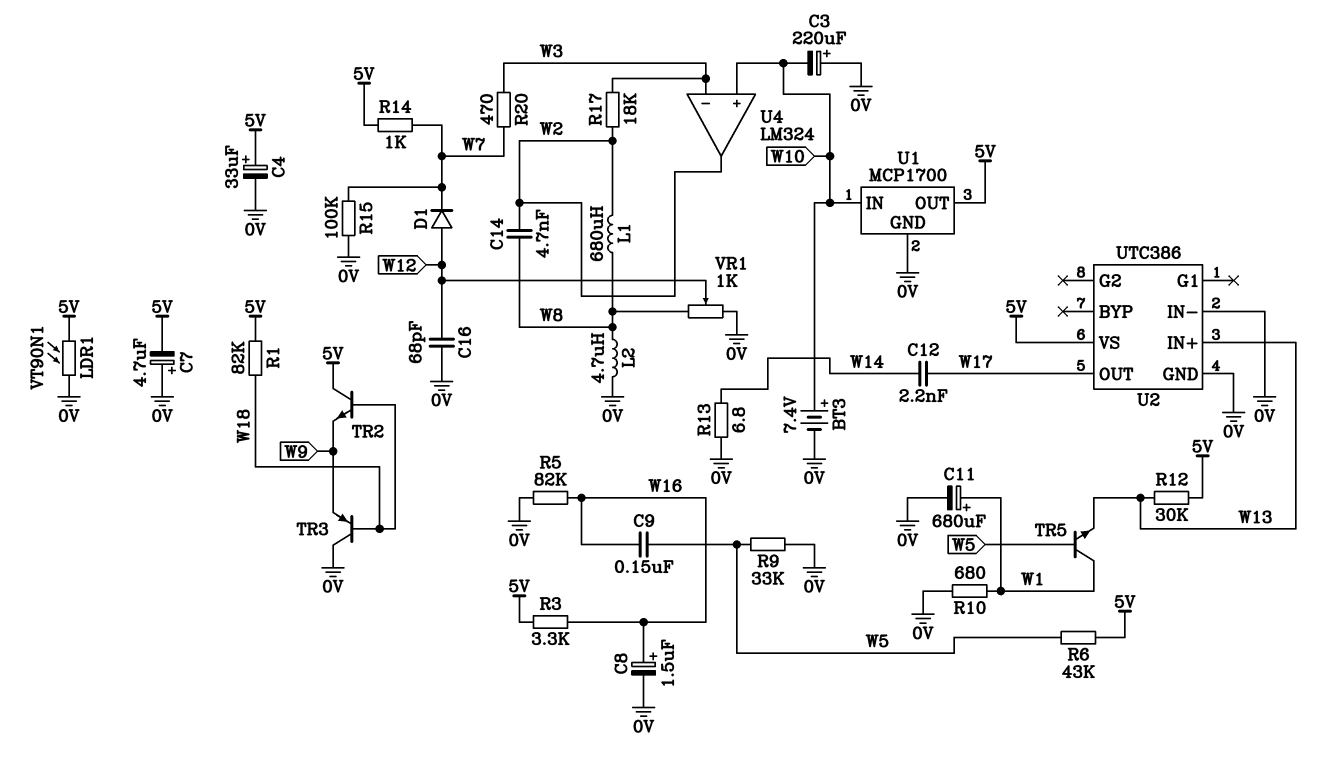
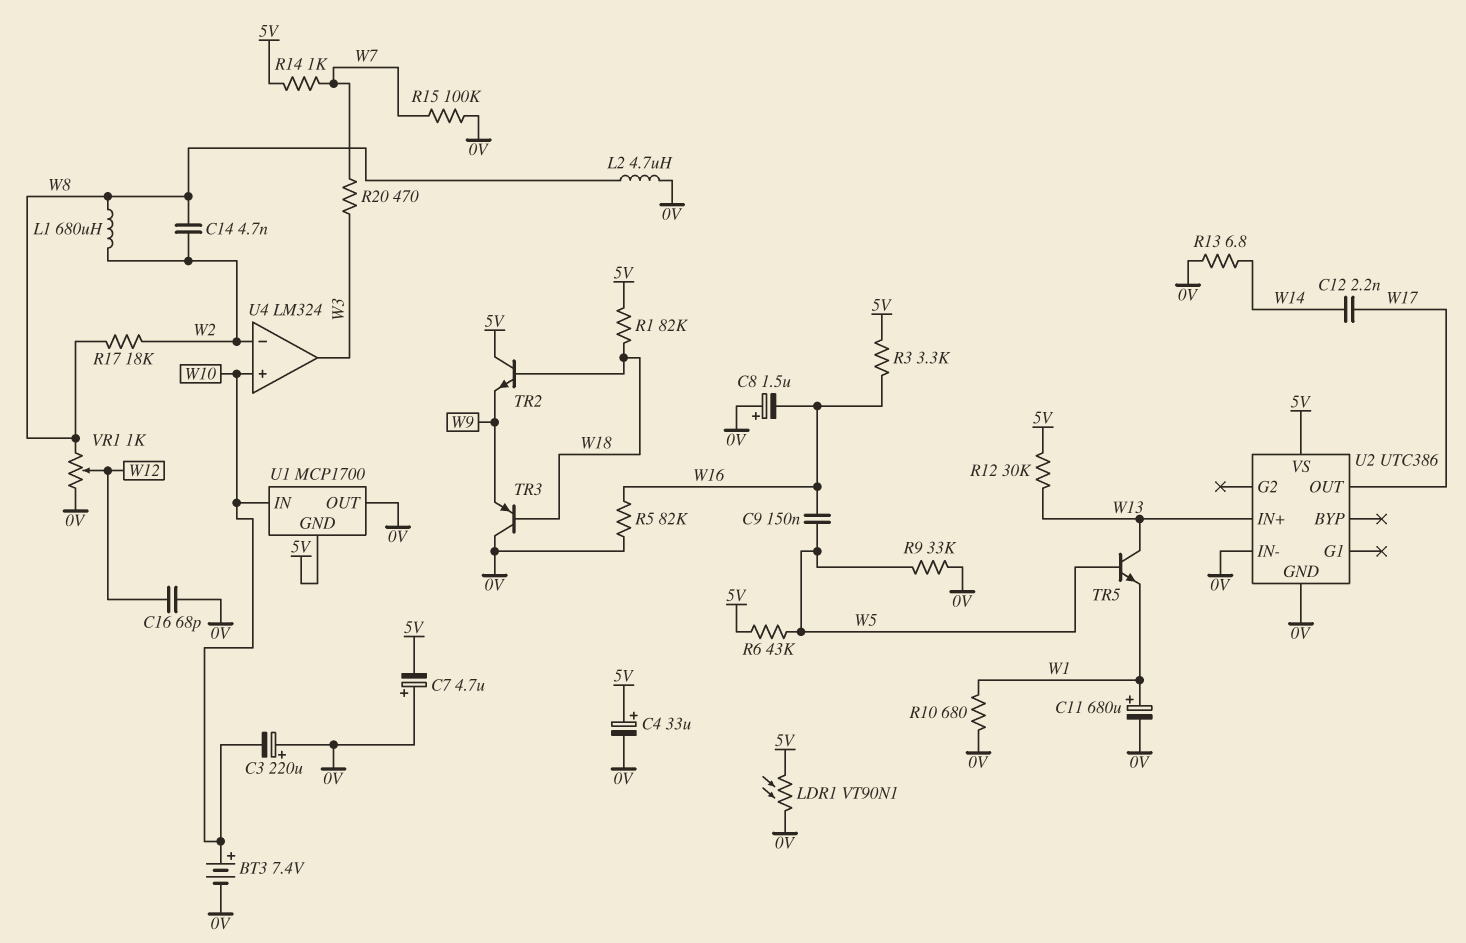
C8: 1.5uF (plus W16, minus 0V) -> 1.5uF (plus 0V, minus W16)
D1: diode (A W12, K W7) -> none
R17: 18k (W2, W3) -> 18k (W2, W8)
TR5: NPN (B W5, C W1, E W13) -> NPN (B W5, C W13, E W1)
U1 pin GND: 0V -> 5V
U1 pin OUT: 5V -> 0V
U4 pin in-: W3 -> W2
U4 pin out: W2 -> W3

